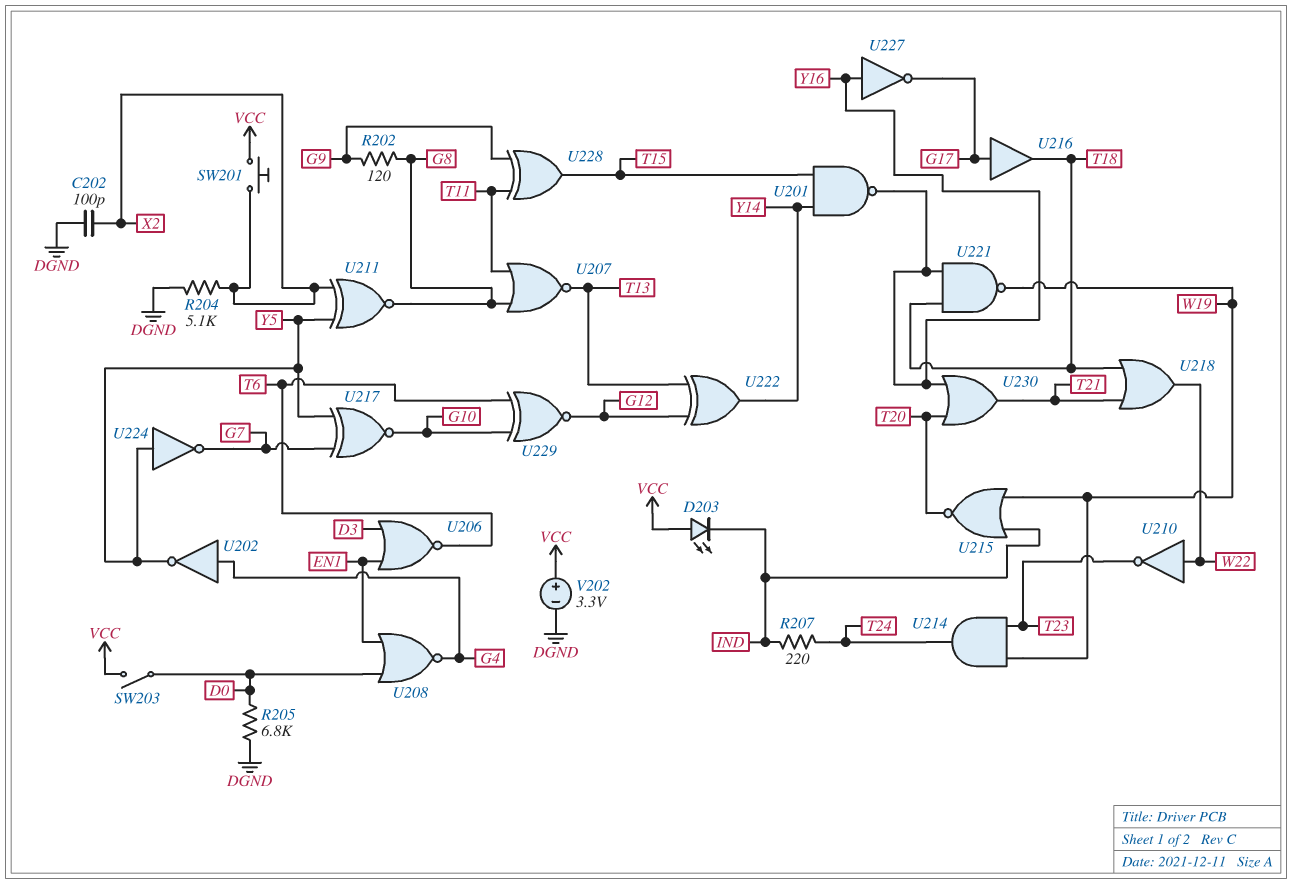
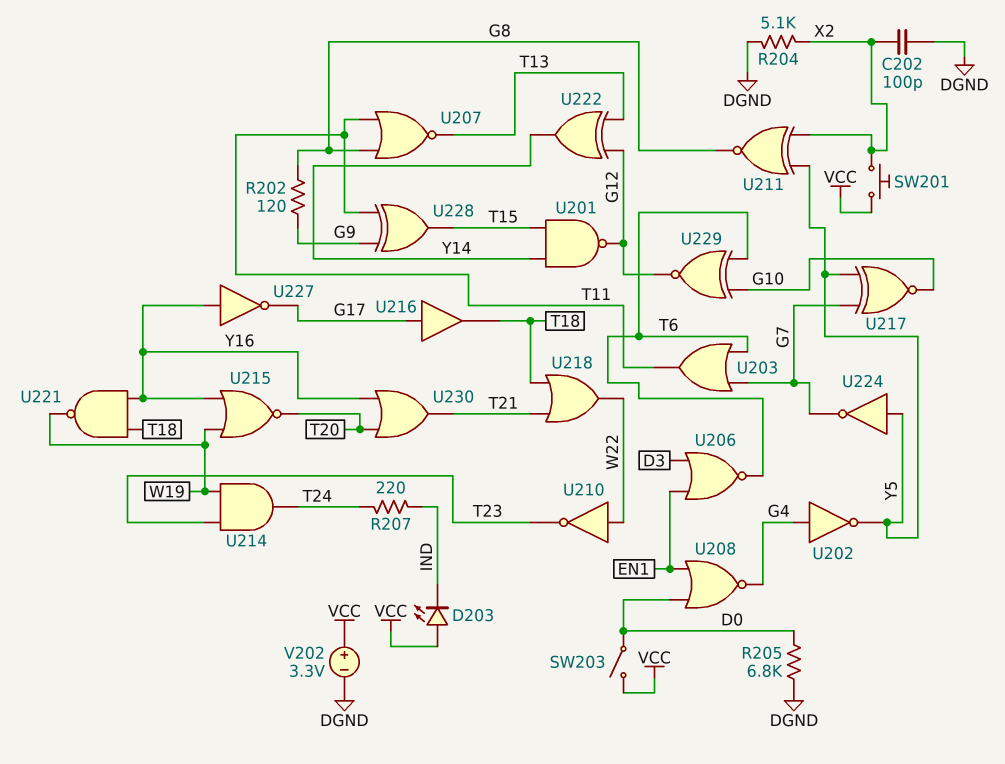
U201: NAND (in T15, in Y14, out Y16) -> NAND (in T15, in Y14, out G12)
U203: none -> OR (in G7, in T6, out T11)
U215: NOR (in IND, in W19, out T20) -> NOR (in W19, in Y16, out T20)

